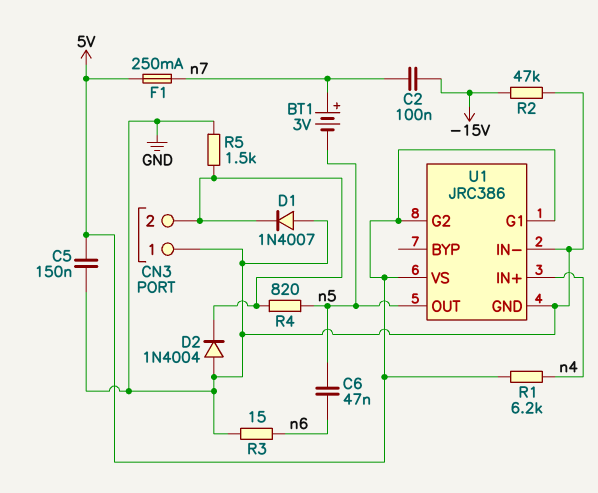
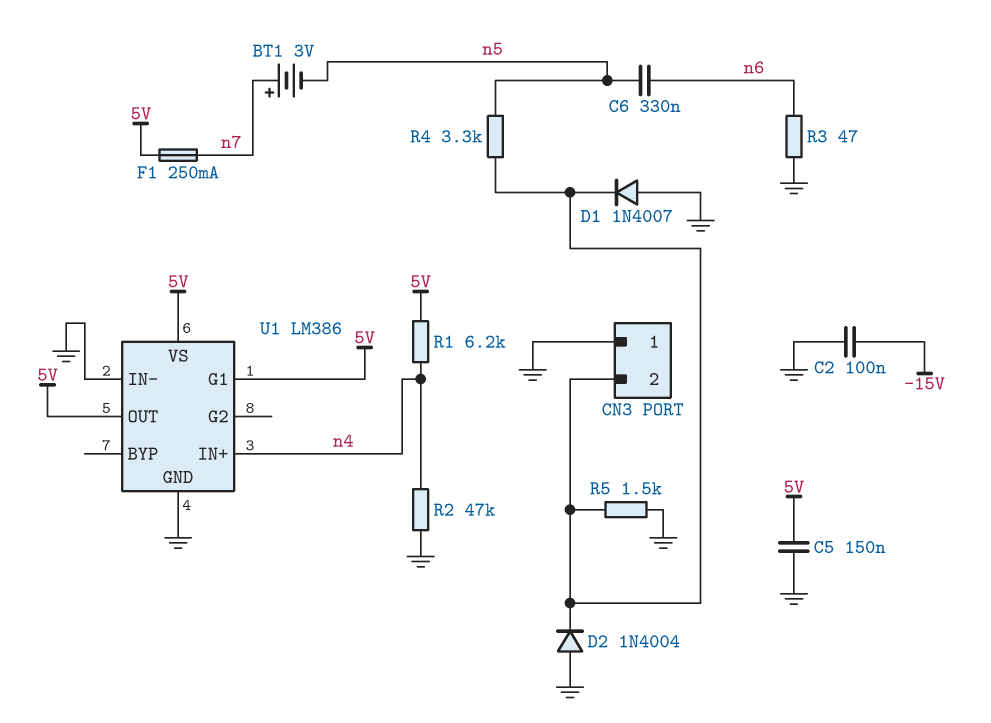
C2: 100nF (-15V, n7) -> 100nF (-15V, GND)
C6: 47nF (n5, n6) -> 330nF (n5, n6)
R2: 47k (-15V, GND) -> 47k (GND, n4)
R3: 15 (GND, n6) -> 47 (GND, n6)
R4: 820 (CN3/2, n5) -> 3.3k (CN3/2, n5)
U1: JRC386 -> LM386
U1 pin G2: 5V -> none
U1 pin OUT: n5 -> 5V

